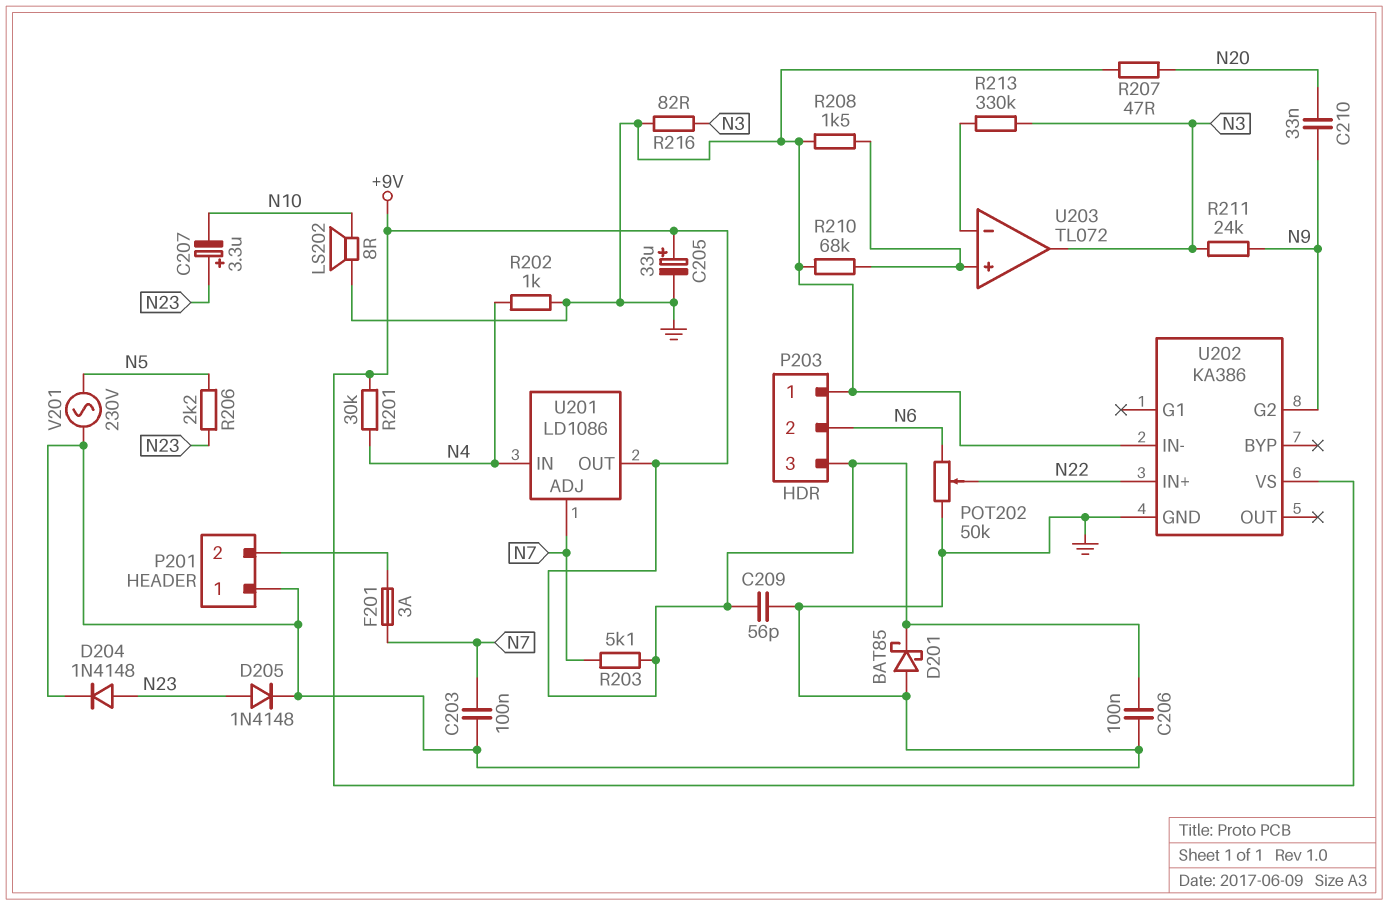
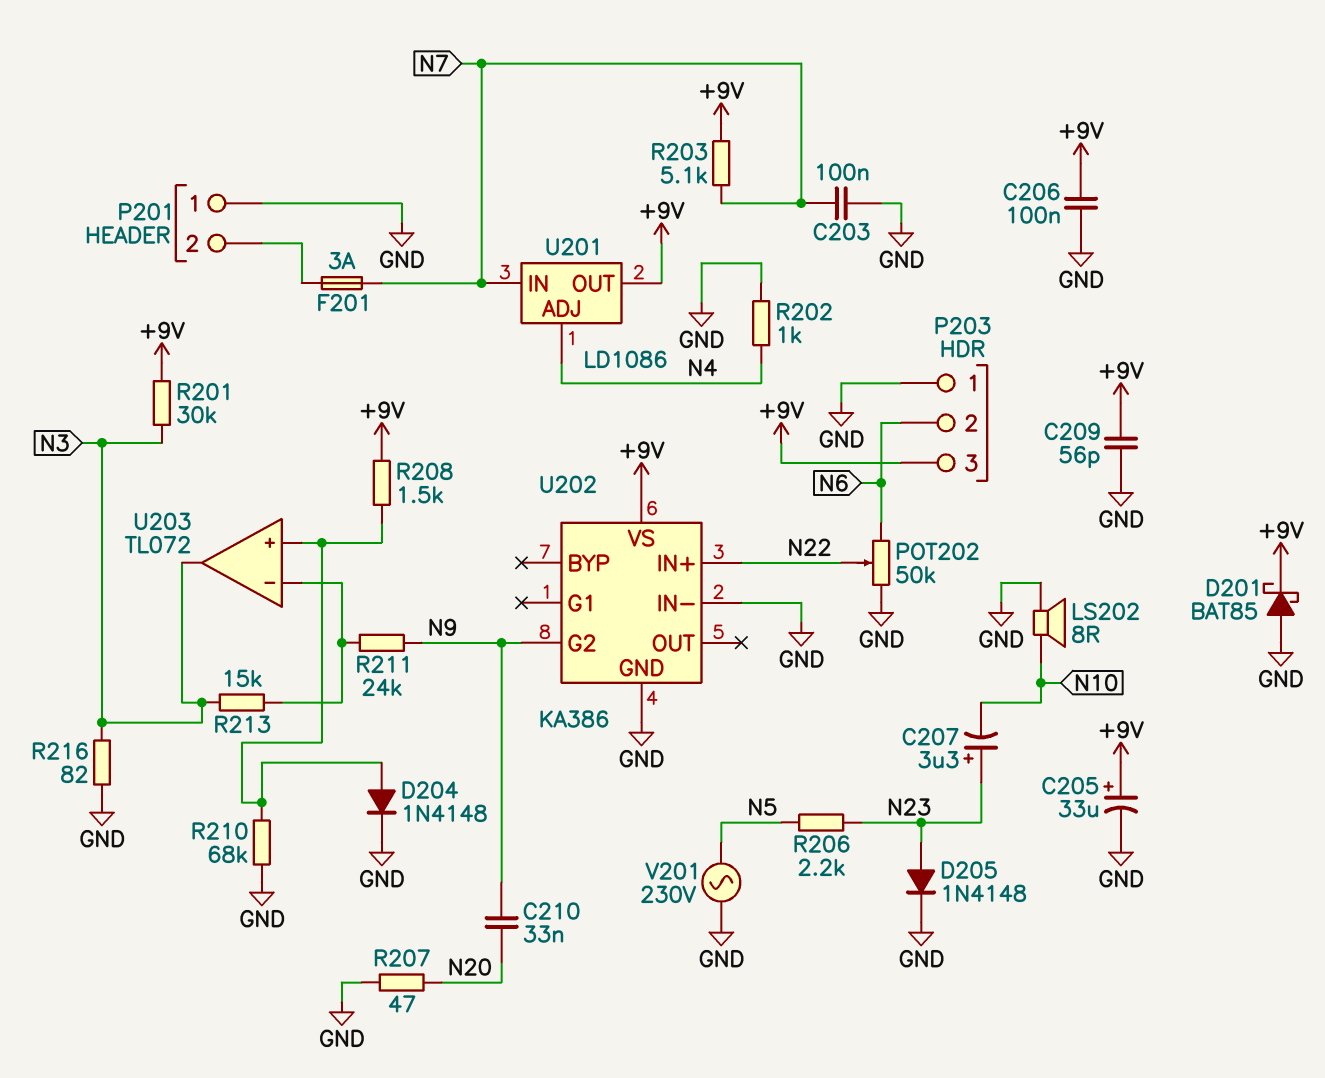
D204: diode 1N4148 (A N23, K GND) -> diode 1N4148 (A U203/in+, K GND)
R201: 30k (+9V, N4) -> 30k (+9V, N3)
R208: 1.5k (GND, U203/in+) -> 1.5k (+9V, U203/in+)
R211: 24k (N3, N9) -> 24k (N9, U203/in-)
R213: 330k (N3, U203/in-) -> 15k (N3, U203/in-)
U201 pin ADJ: N7 -> N4
U201 pin IN: N4 -> N7

